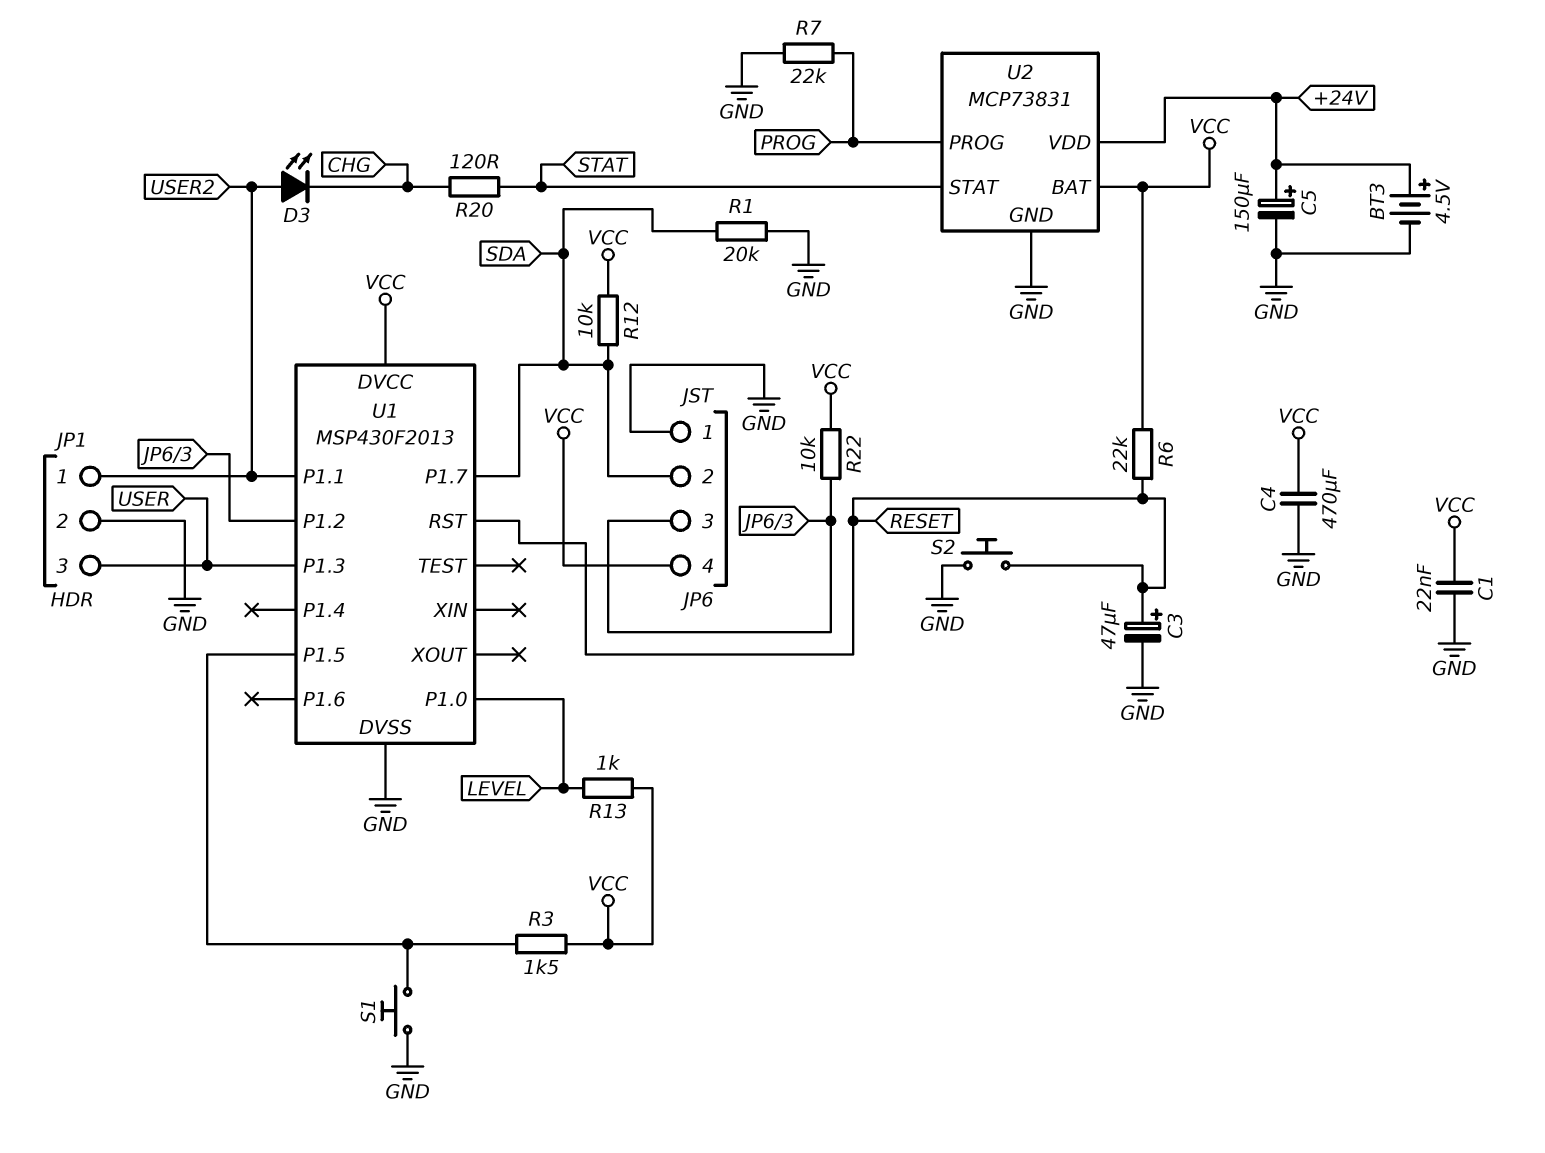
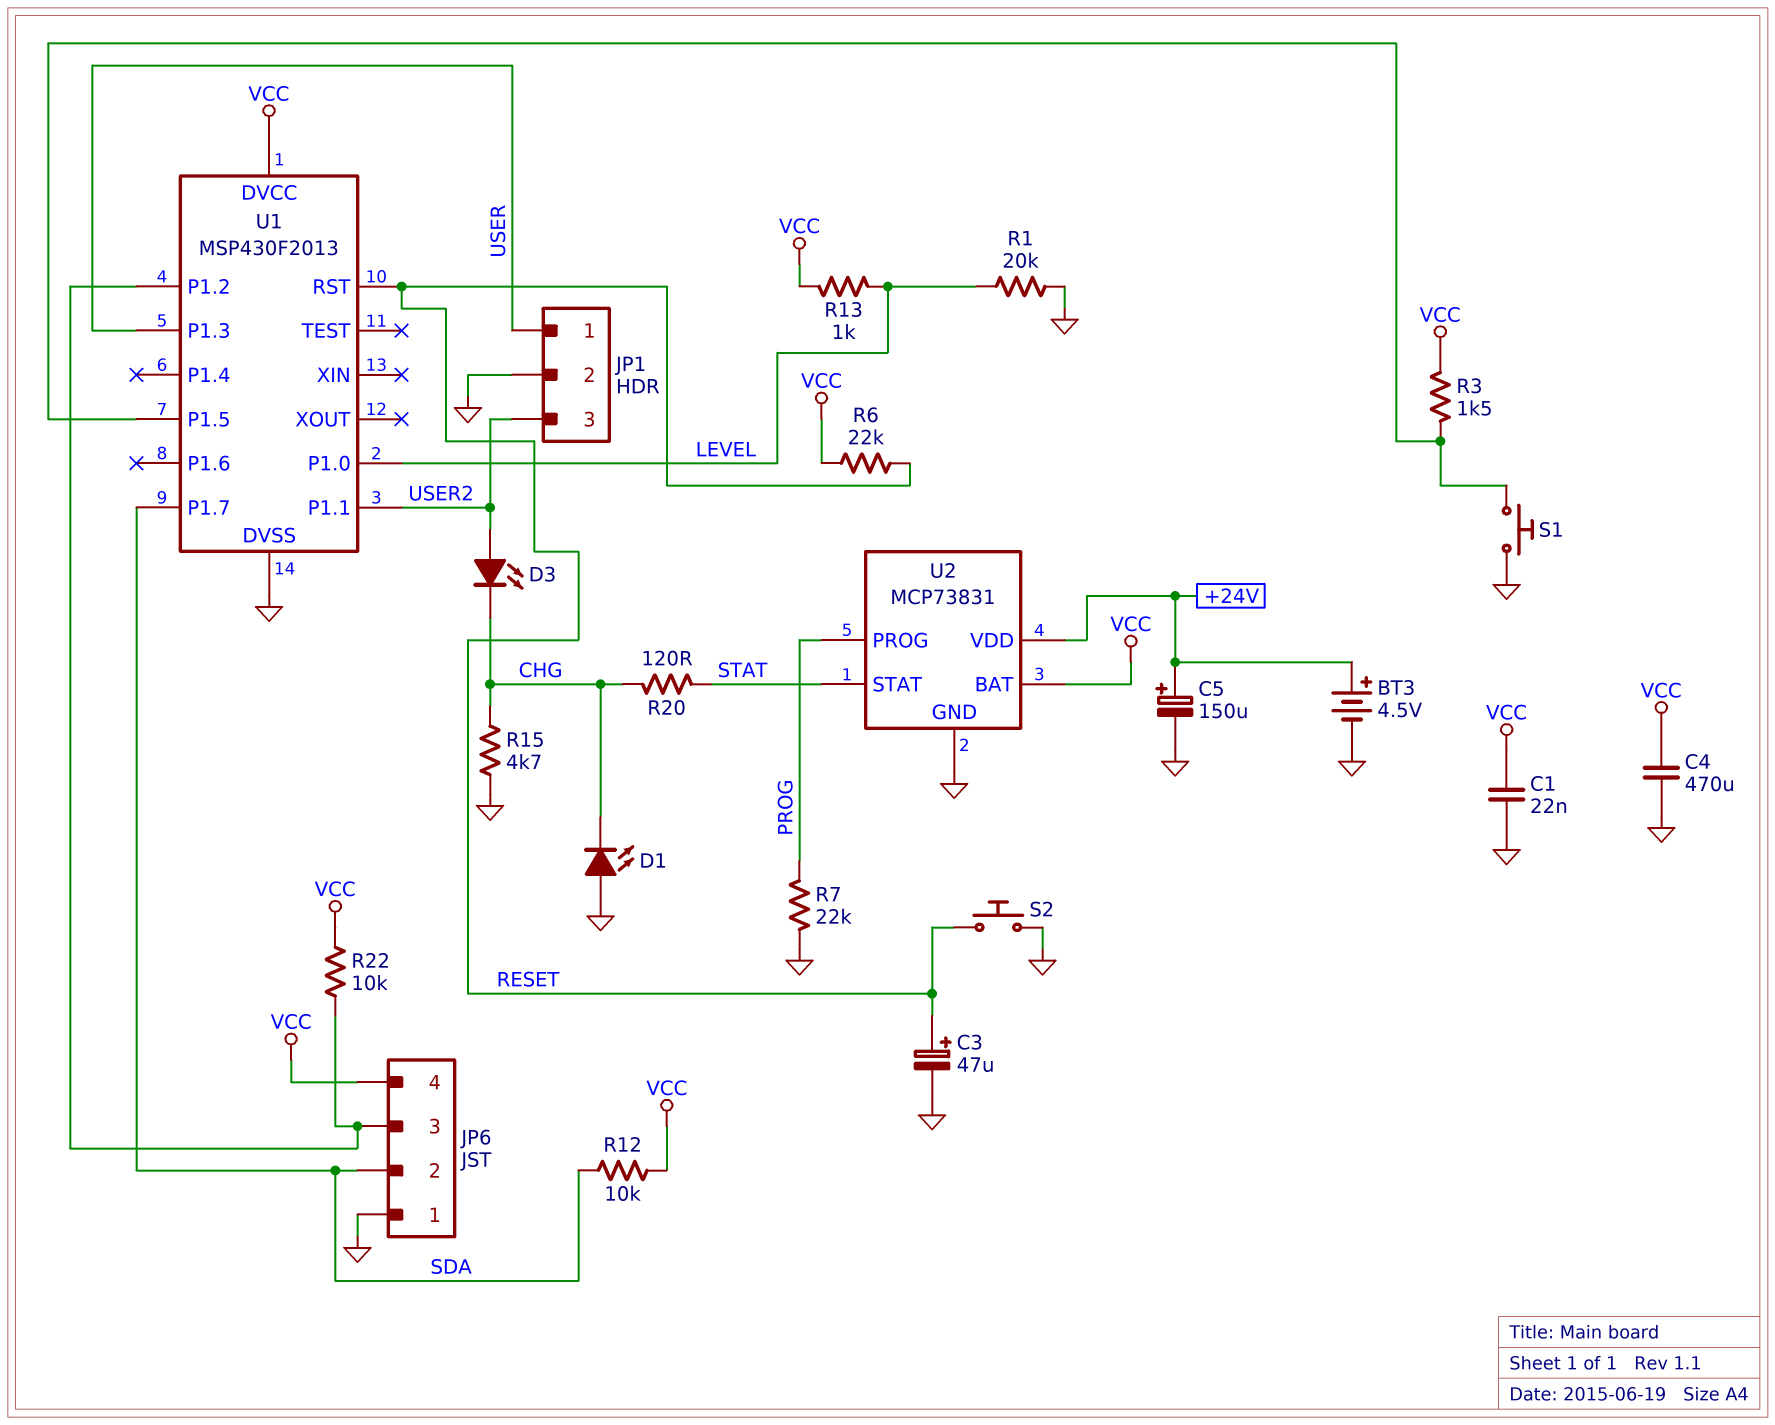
D1: none -> LED (A GND, K CHG)
JP1 pin 1: USER2 -> USER
JP1 pin 3: USER -> USER2
R1: 20k (GND, SDA) -> 20k (GND, LEVEL)
R15: none -> 4.7k (CHG, GND)

